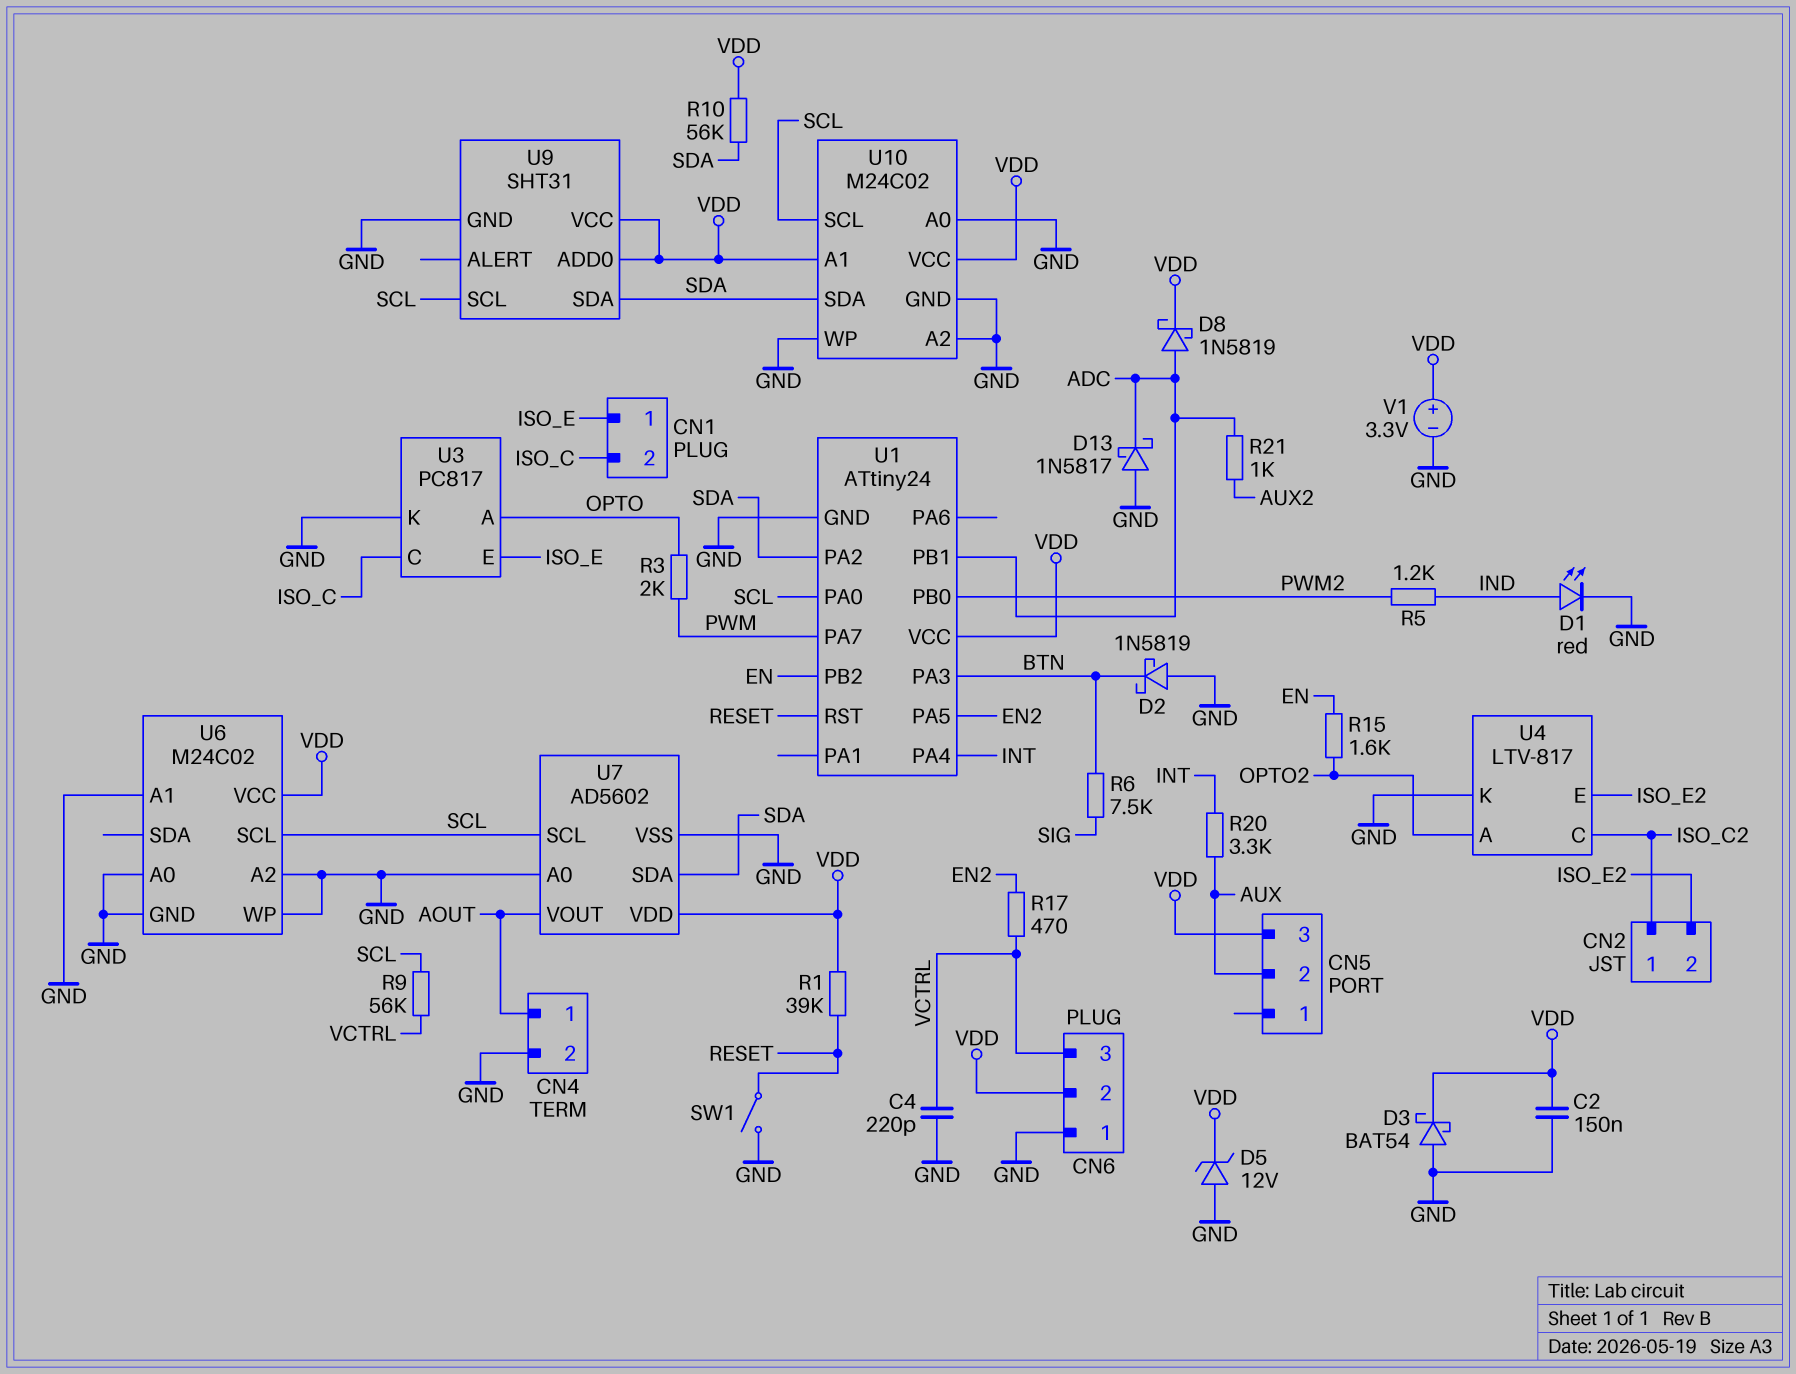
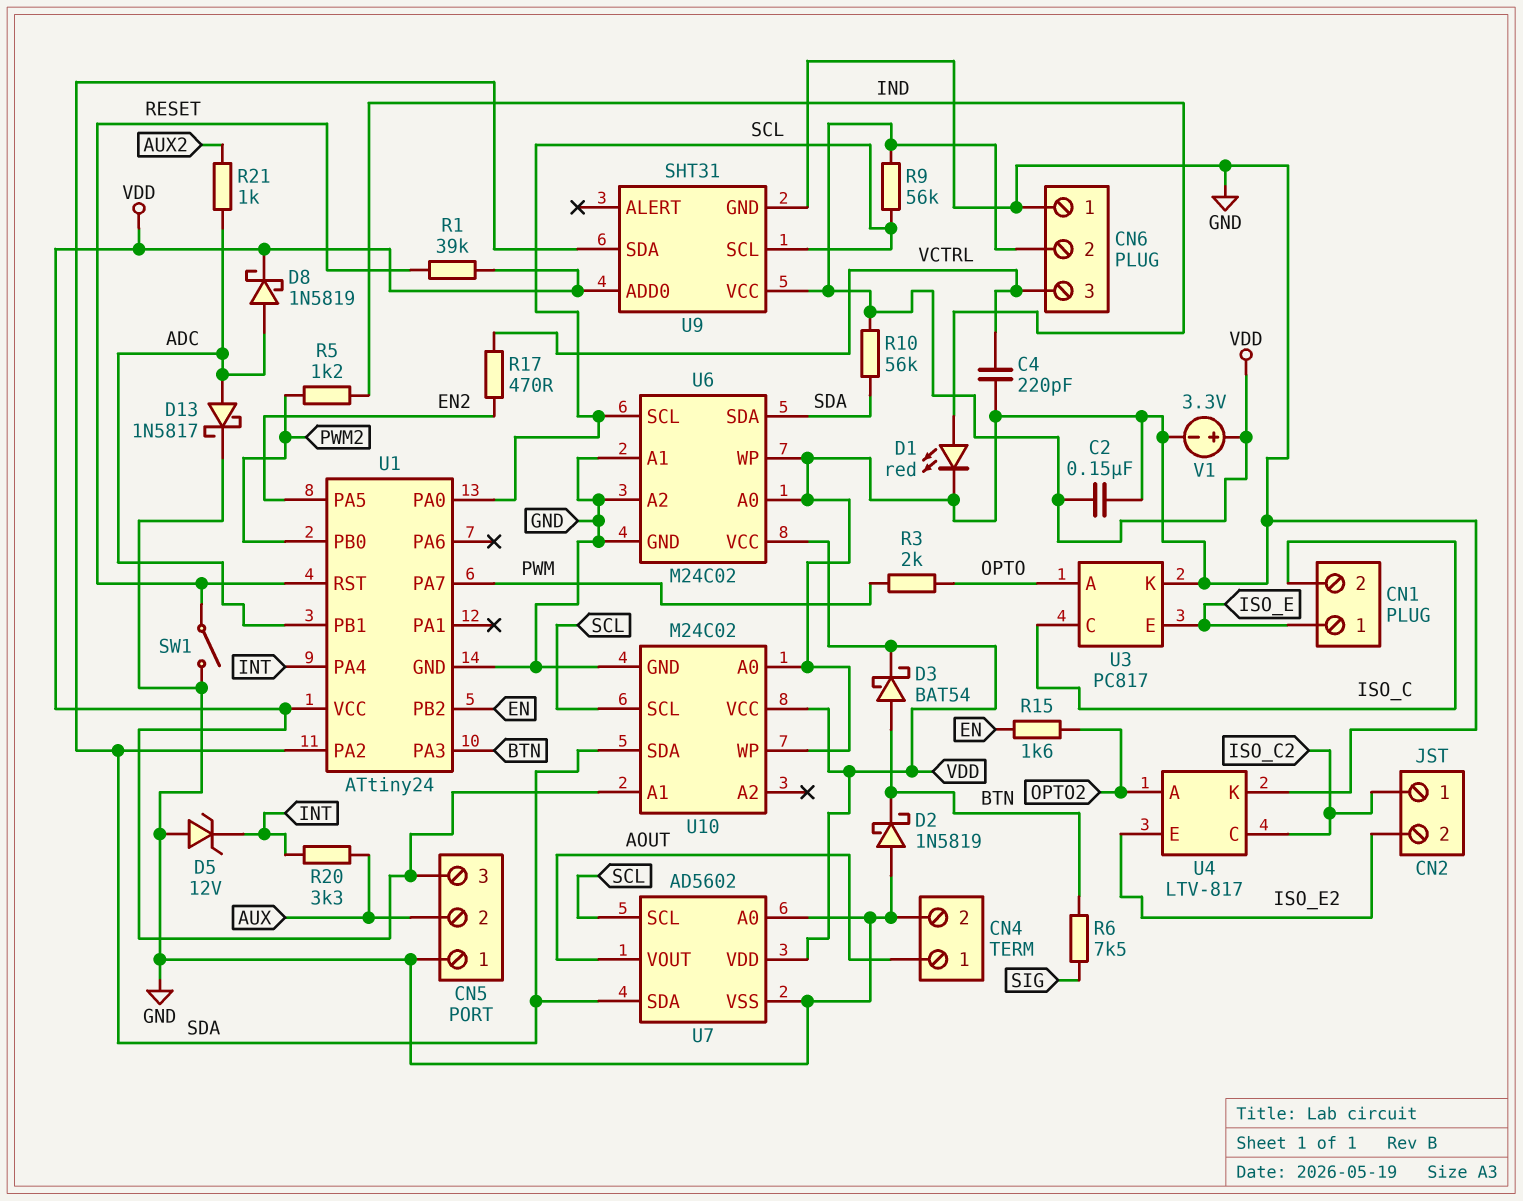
CN5 pin 1: none -> GND
D3: schottky BAT54 (A GND, K VDD) -> schottky BAT54 (A BTN, K VDD)
D5: zener 12V (A GND, K VDD) -> zener 12V (A GND, K INT)
D13: schottky 1N5817 (A GND, K ADC) -> schottky 1N5817 (A ADC, K GND)
R9: 56k (SCL, VCTRL) -> 56k (SCL, VDD)
U6 pin SDA: none -> SDA
U10 pin A2: GND -> none

